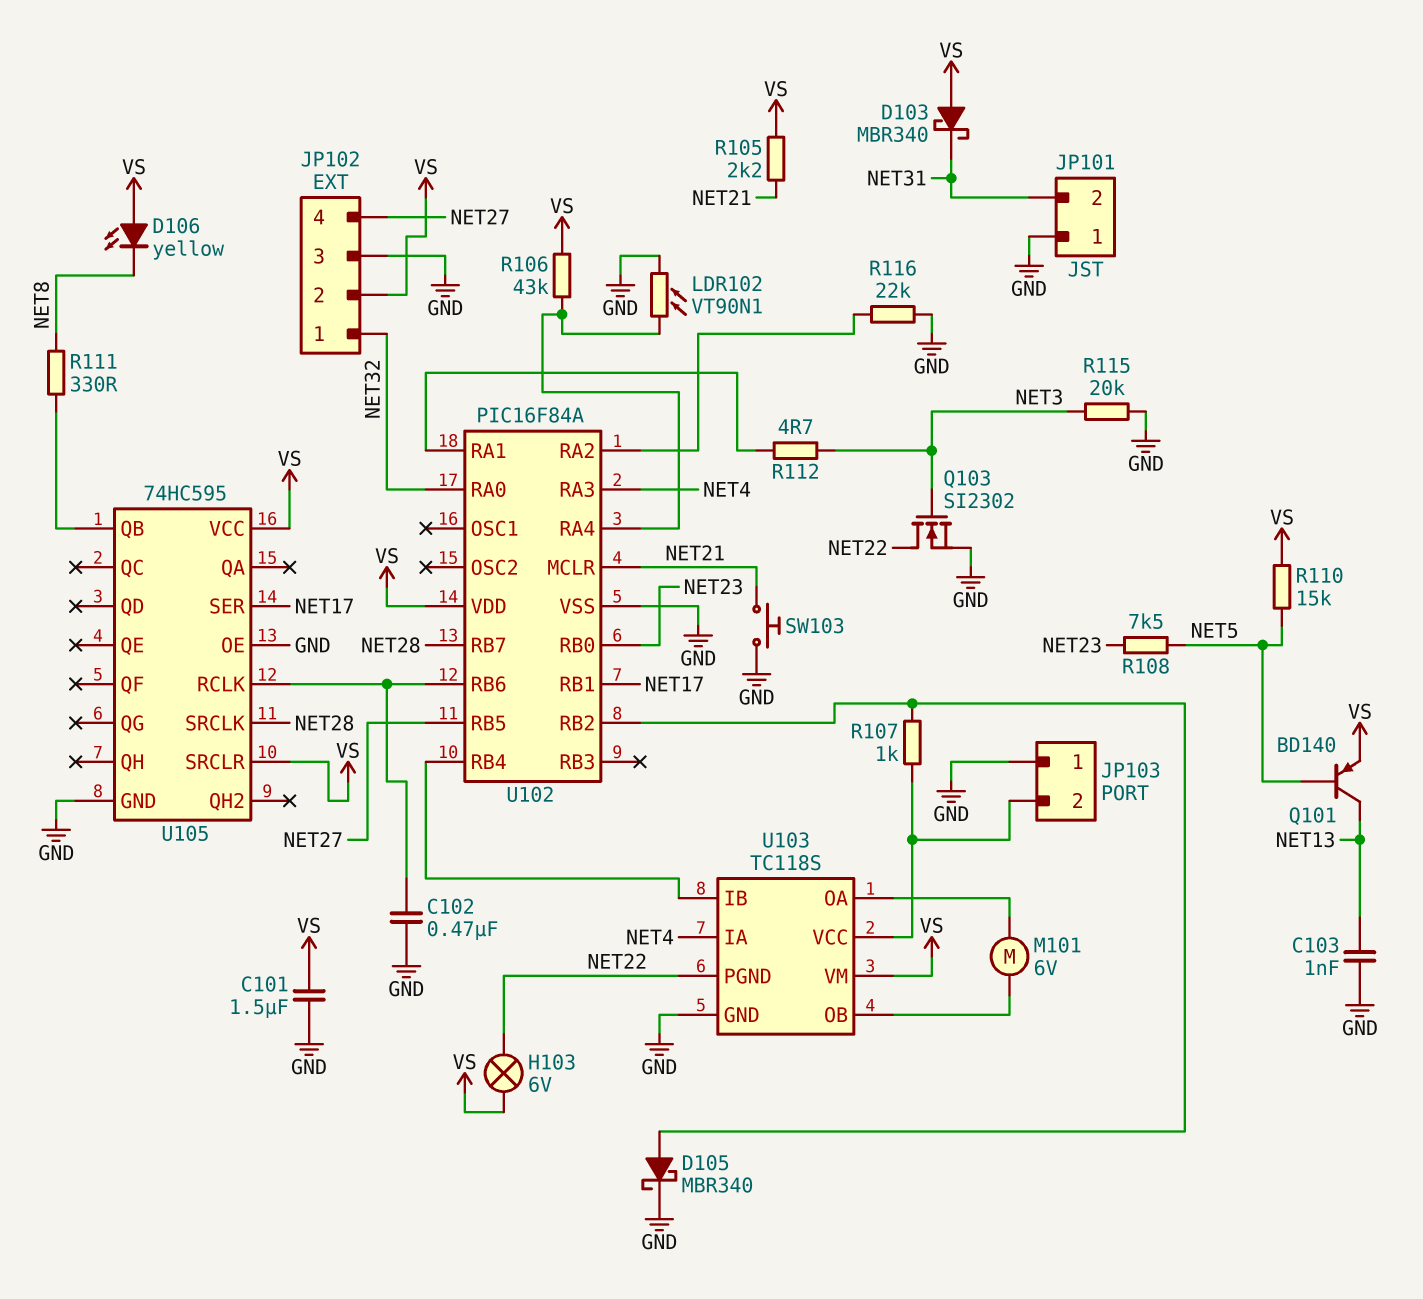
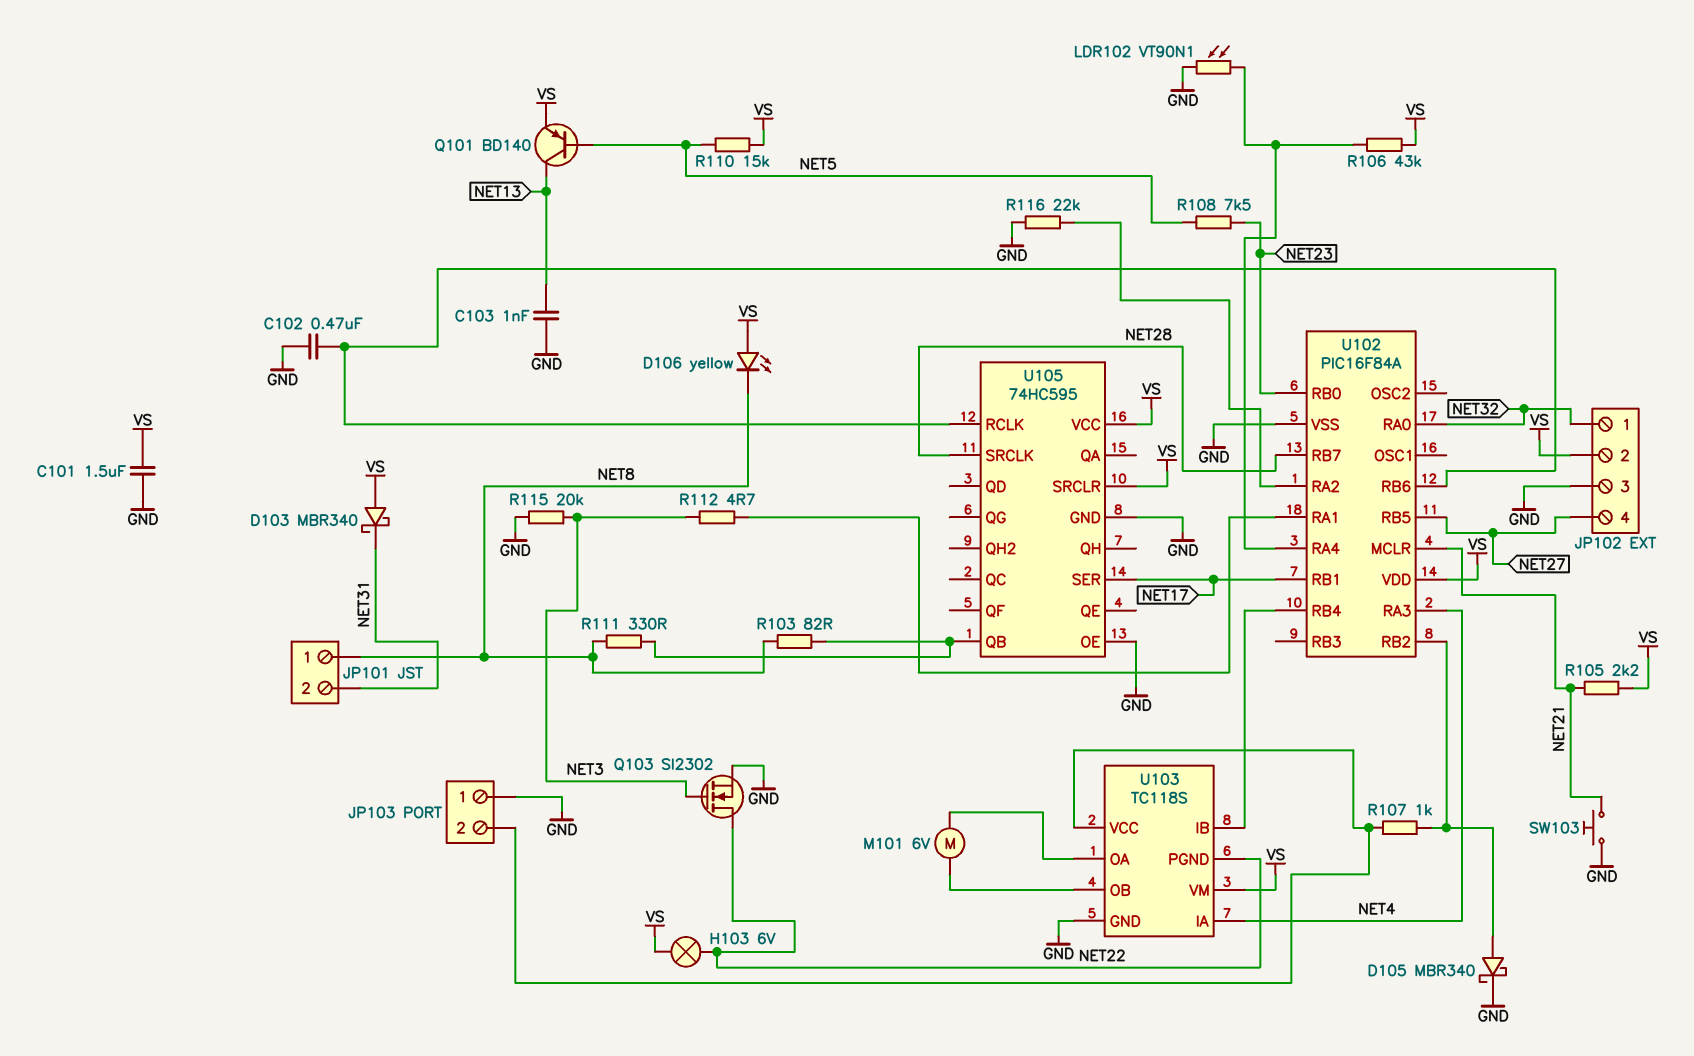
JP101 pin 1: GND -> NET8
R103: none -> 82 (NET8, U105/QB)

